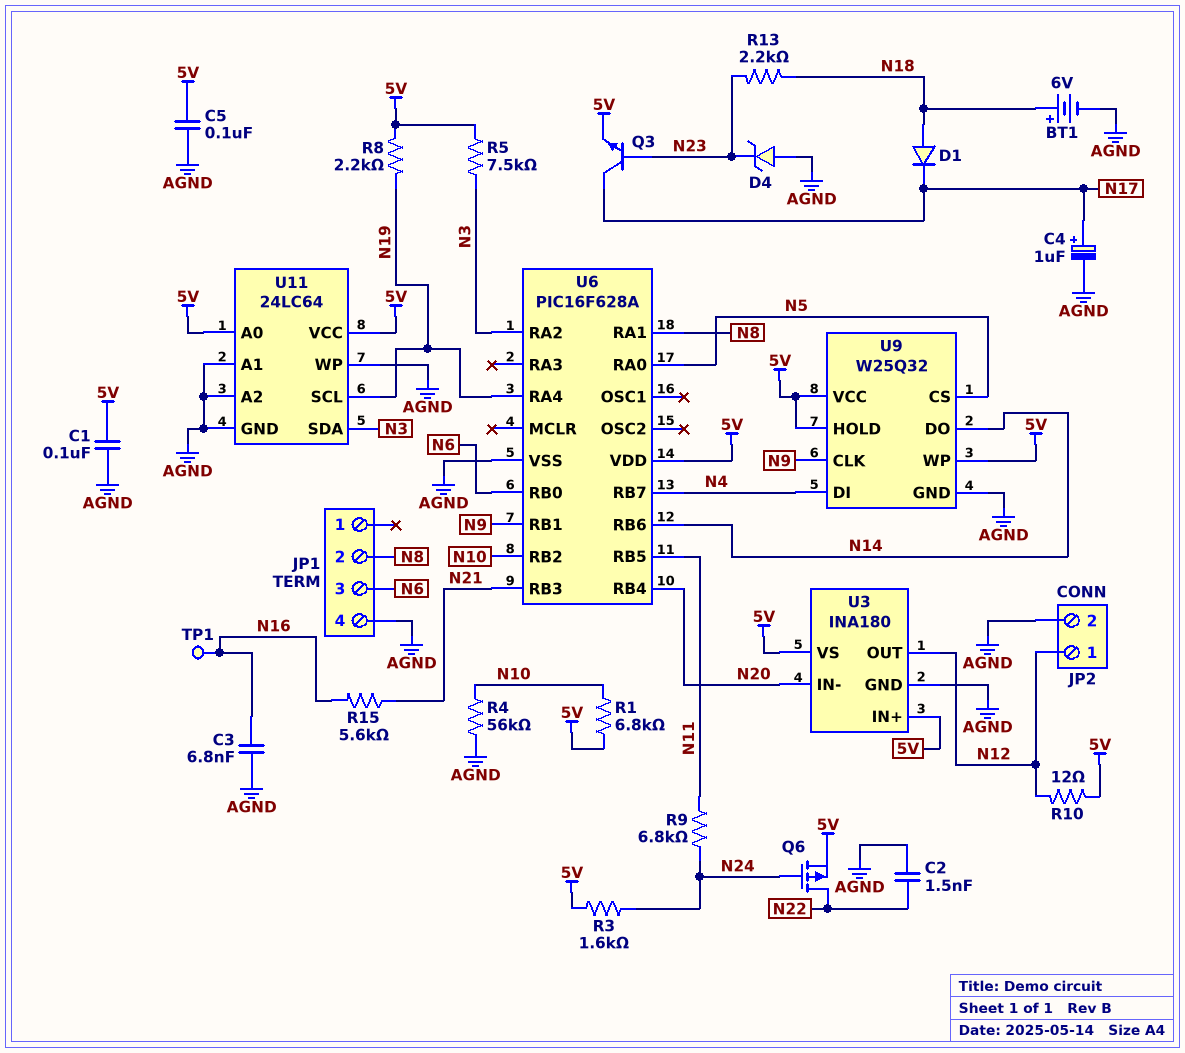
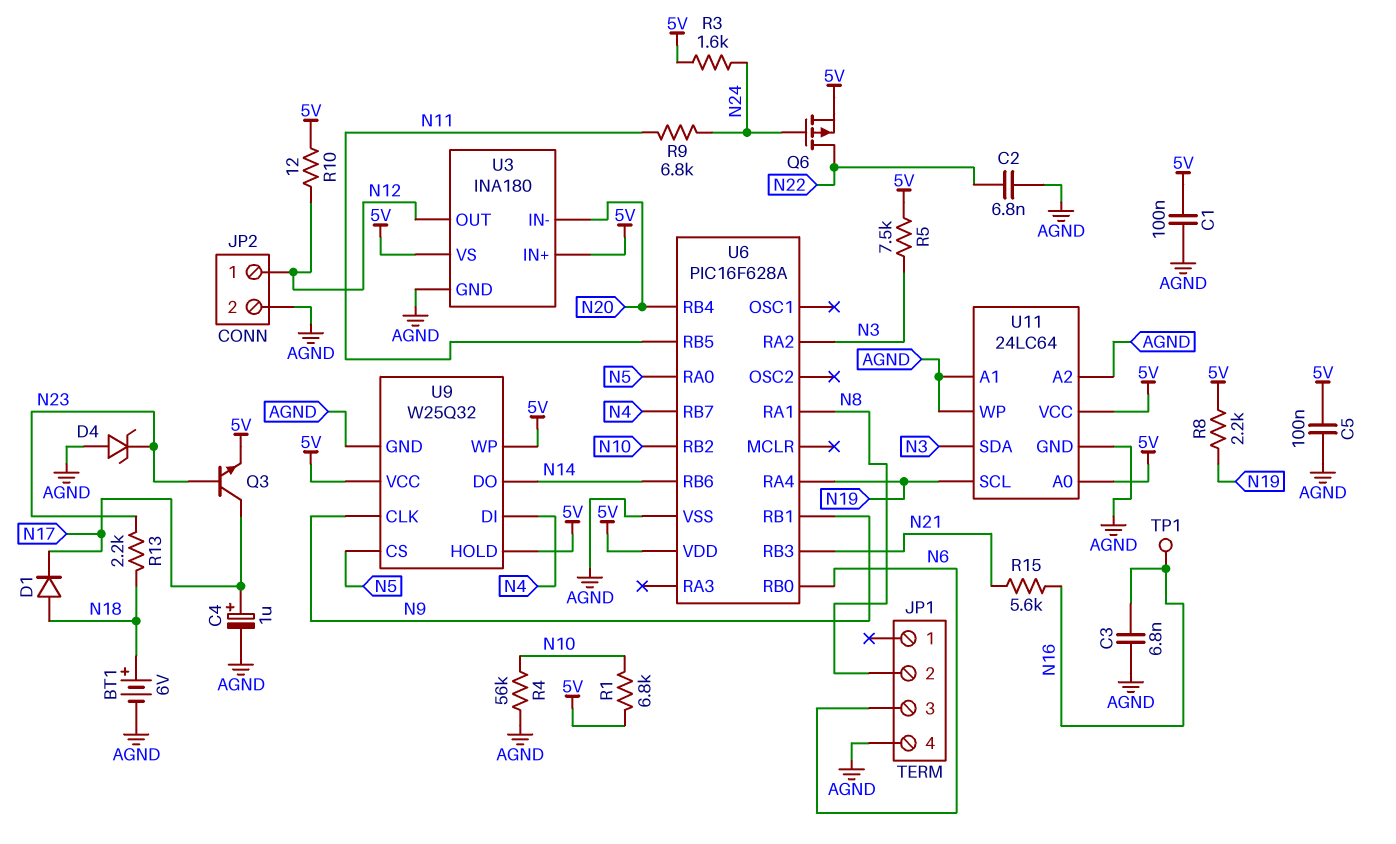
C2: 1.5nF (AGND, N22) -> 6.8nF (AGND, N22)

